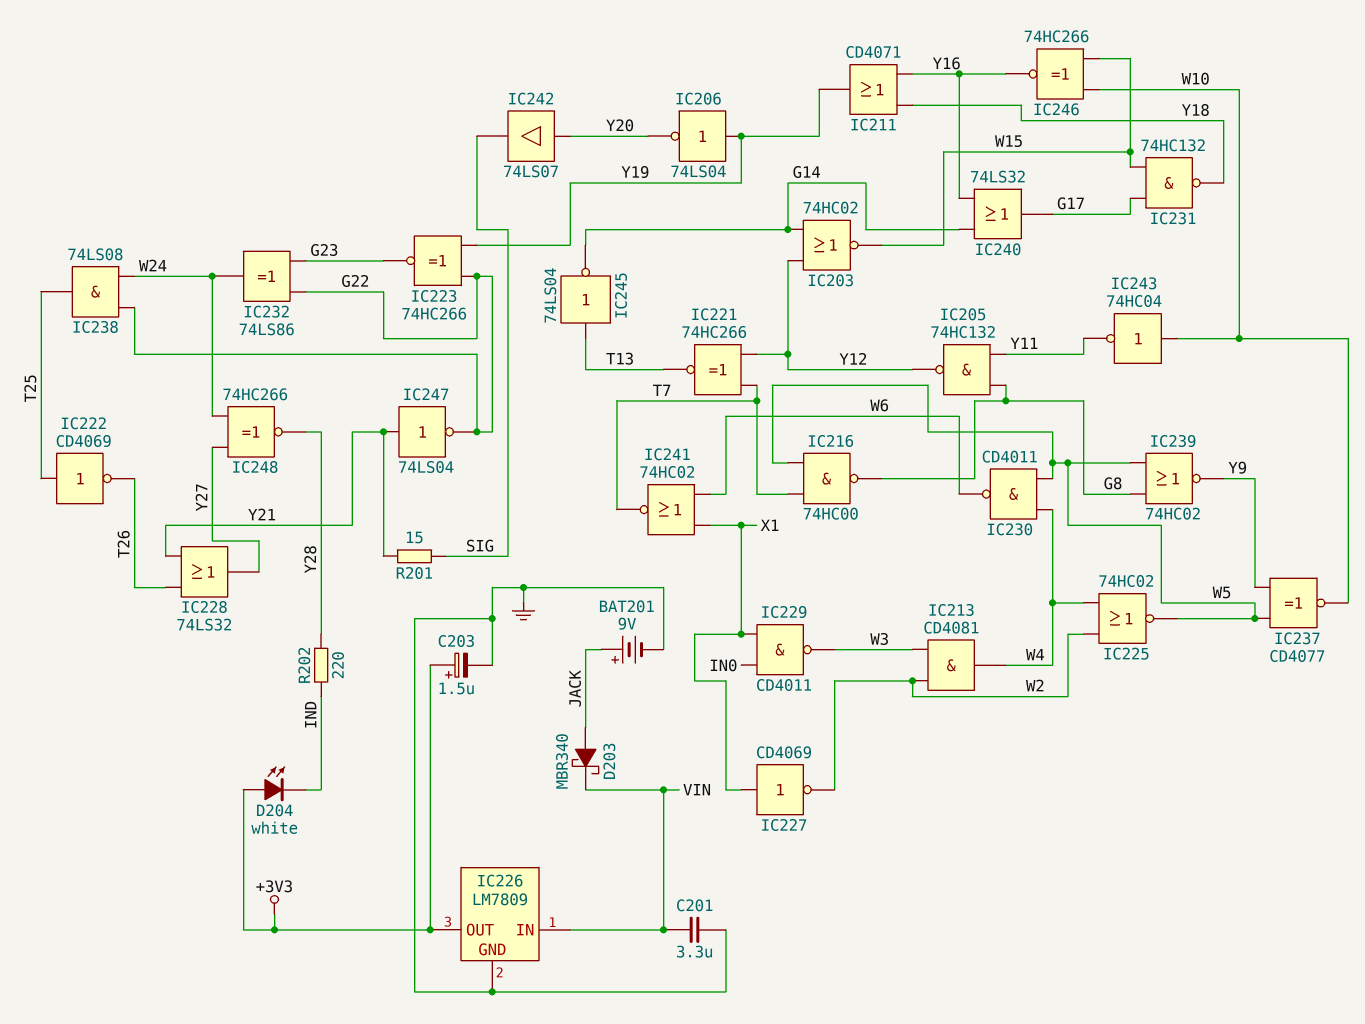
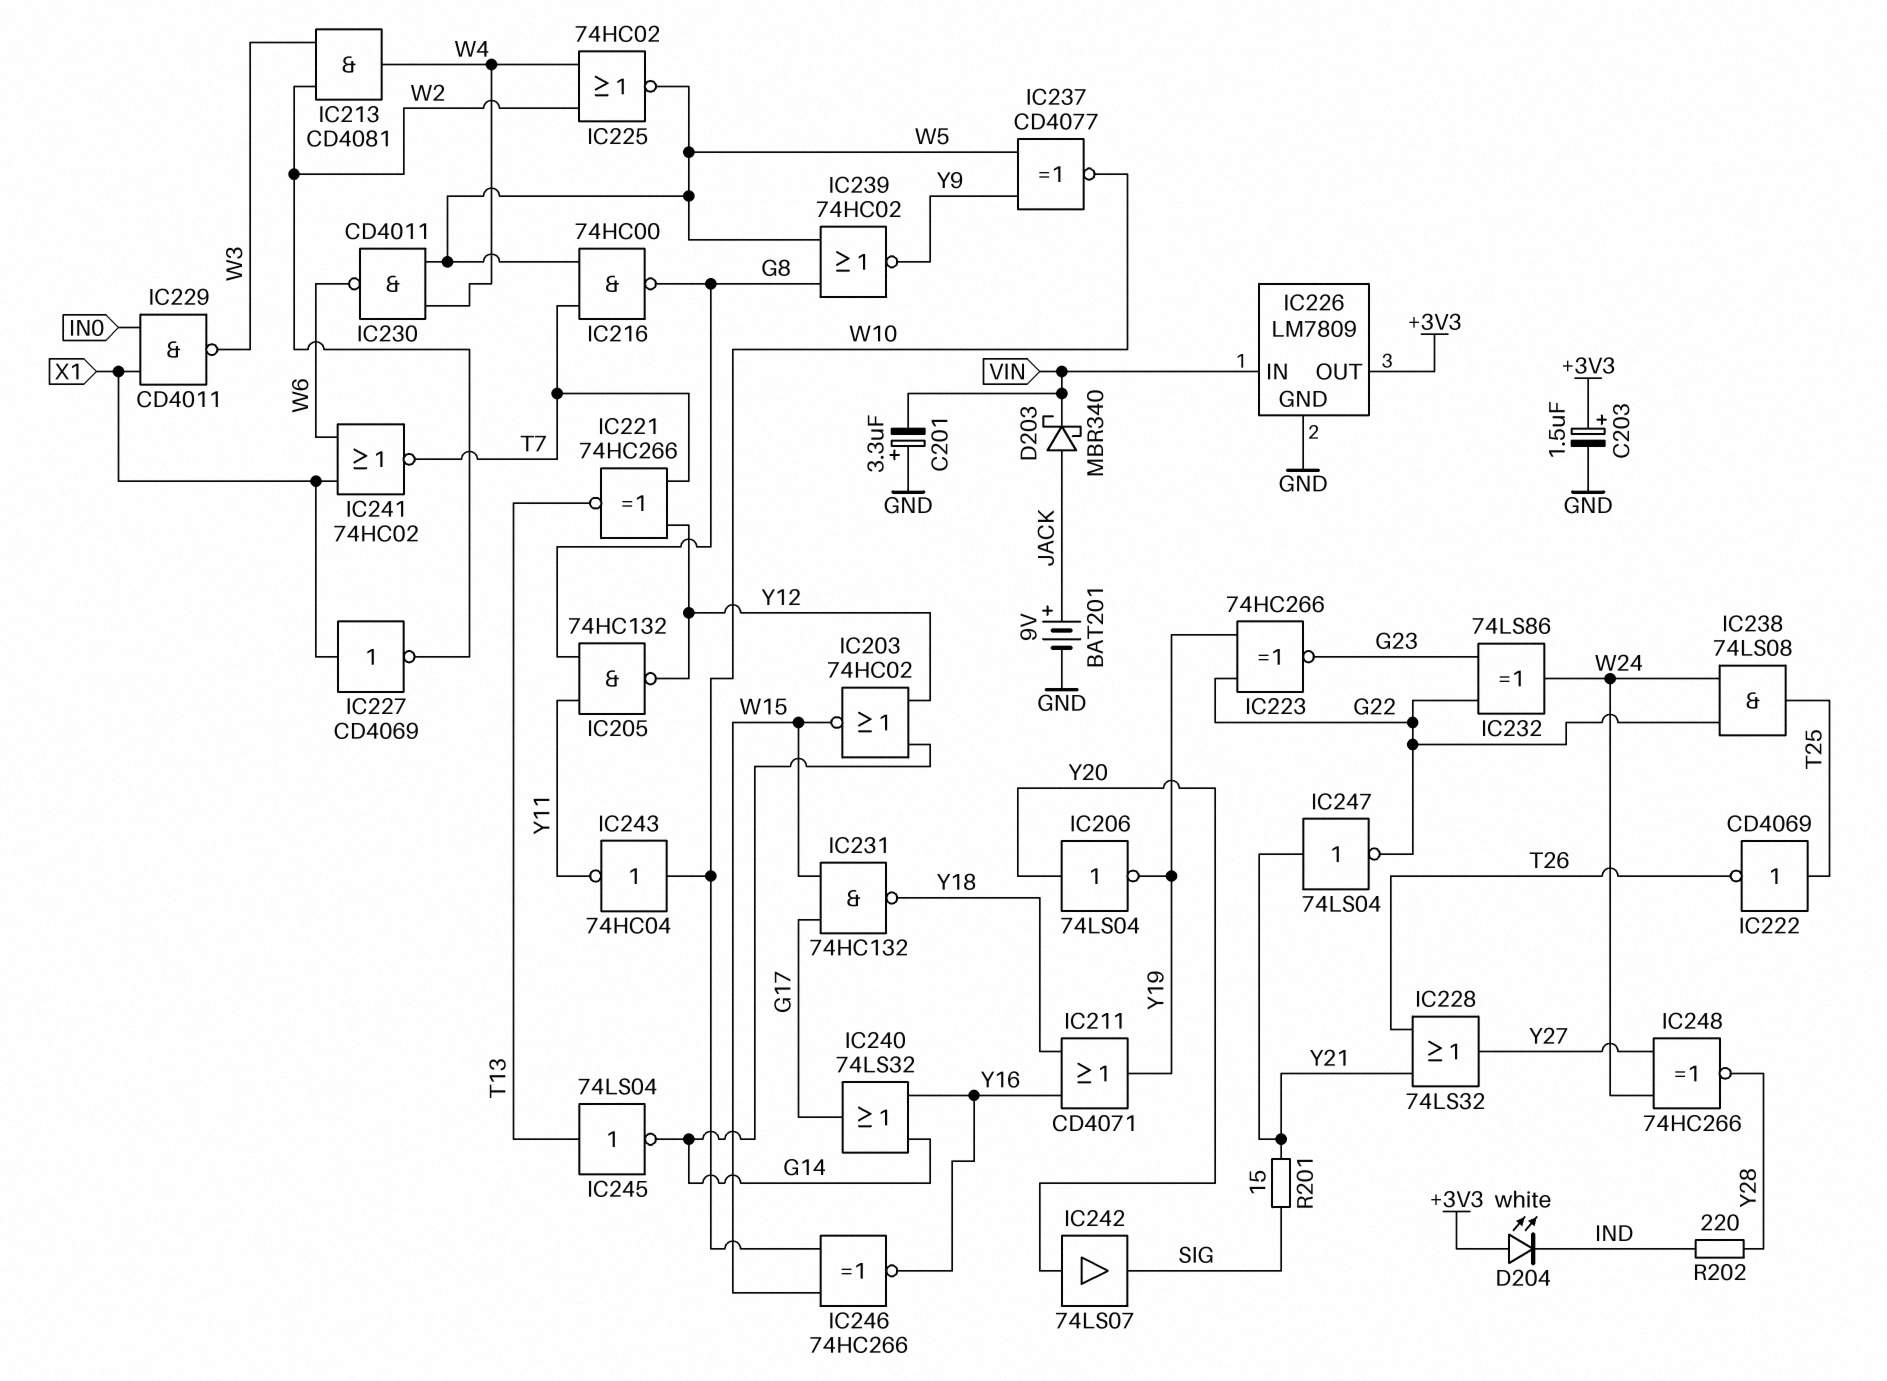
C201: 3.3uF (GND, VIN) -> 3.3uF (plus GND, minus VIN)
IC206: NOT 74LS04 (in Y19, out Y20) -> NOT 74LS04 (in Y20, out Y19)

